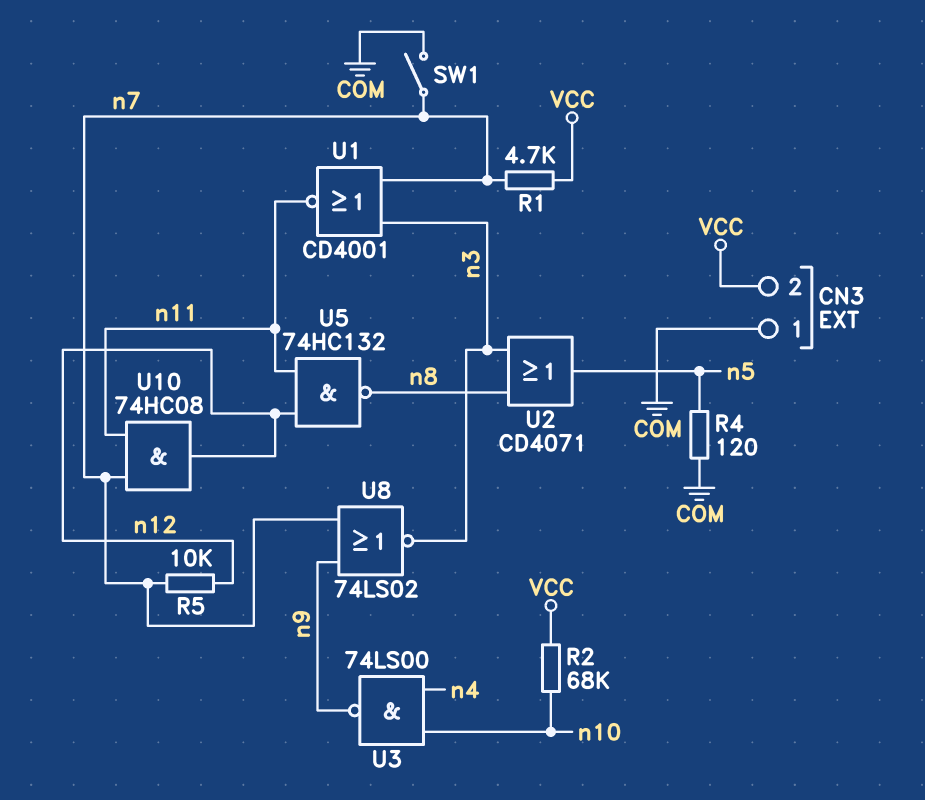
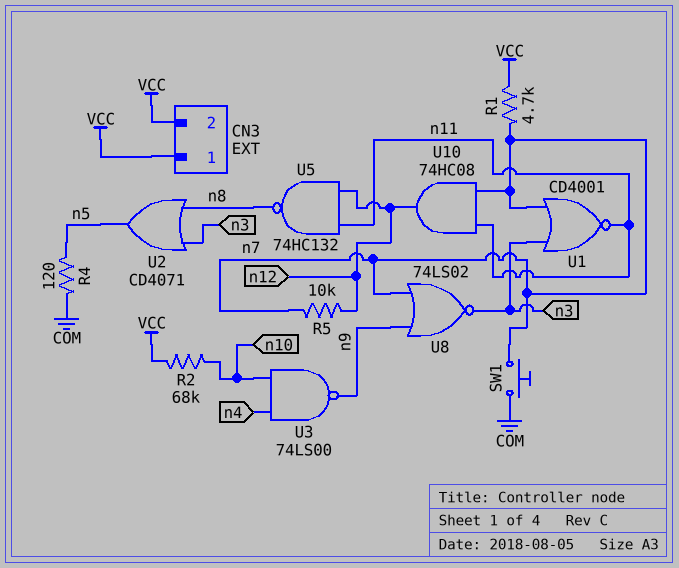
CN3 pin 1: COM -> VCC
SW1: switch (COM, n7) -> button (COM, n7)

